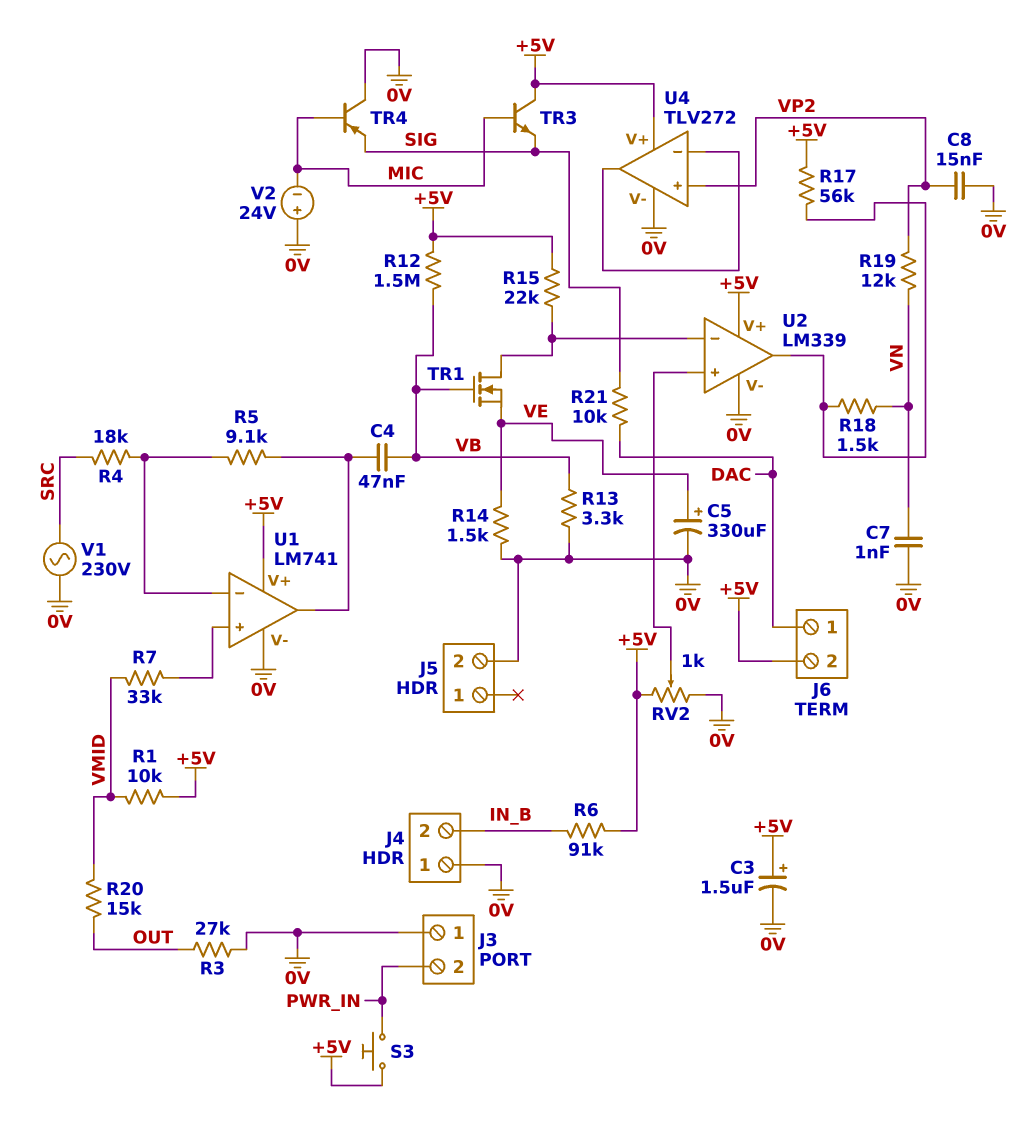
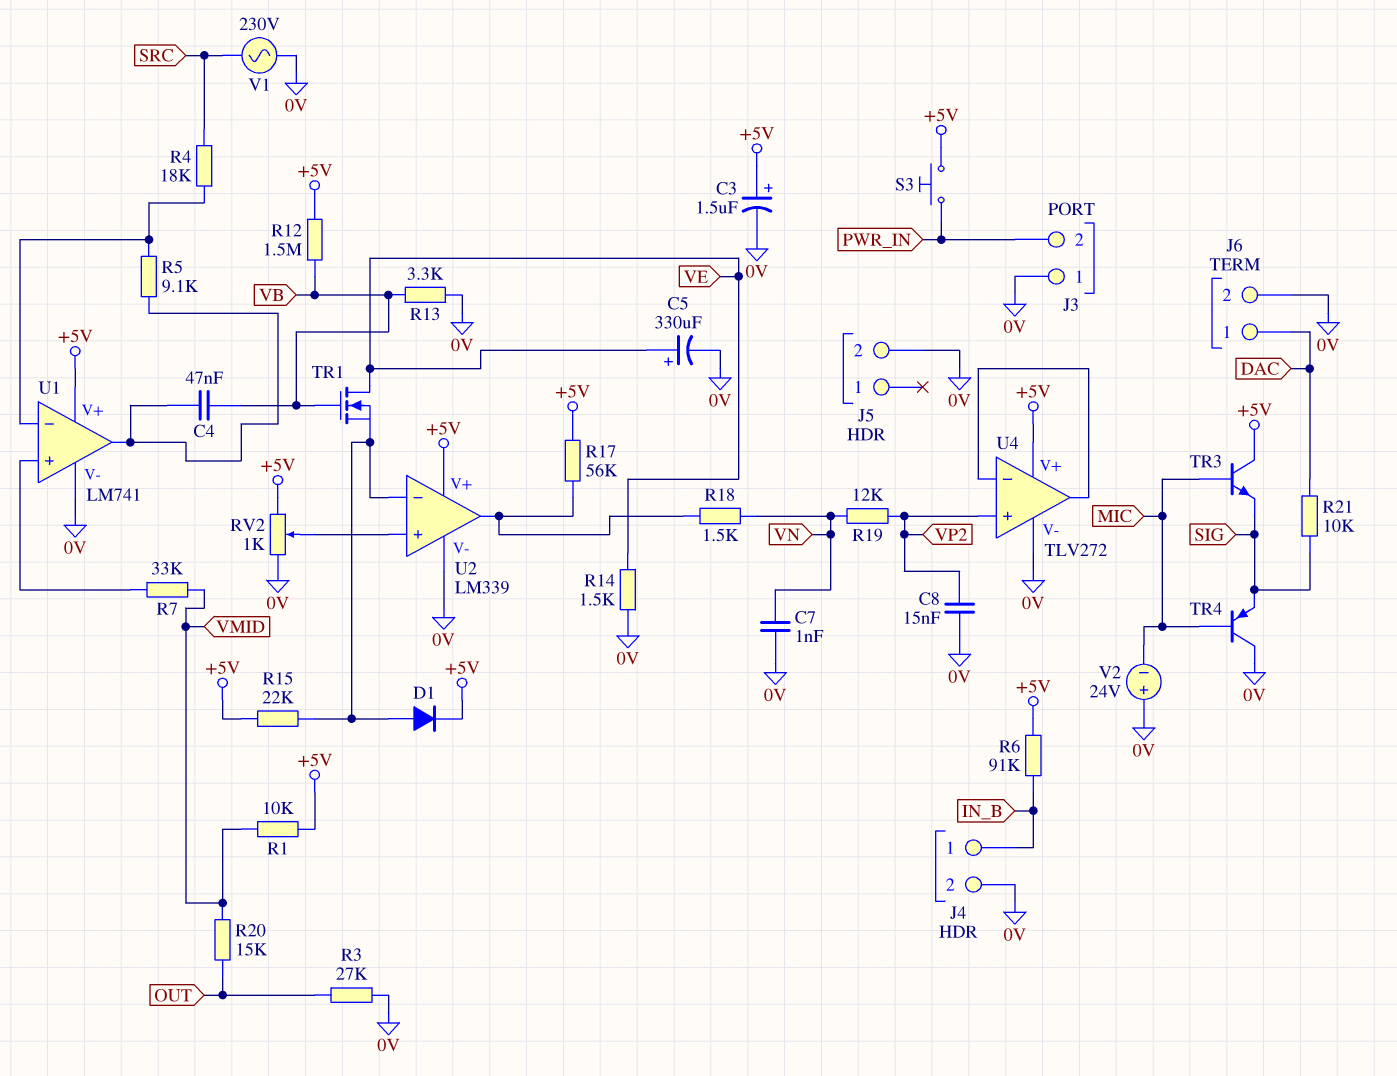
D1: none -> diode (A U2/in-, K +5V)
J4 pin 1: 0V -> IN_B
J4 pin 2: IN_B -> 0V
J6 pin 2: +5V -> 0V
TR1: NMOS (G VB, D U2/in-, S VE) -> NMOS (G VB, D VE, S U2/in-)

